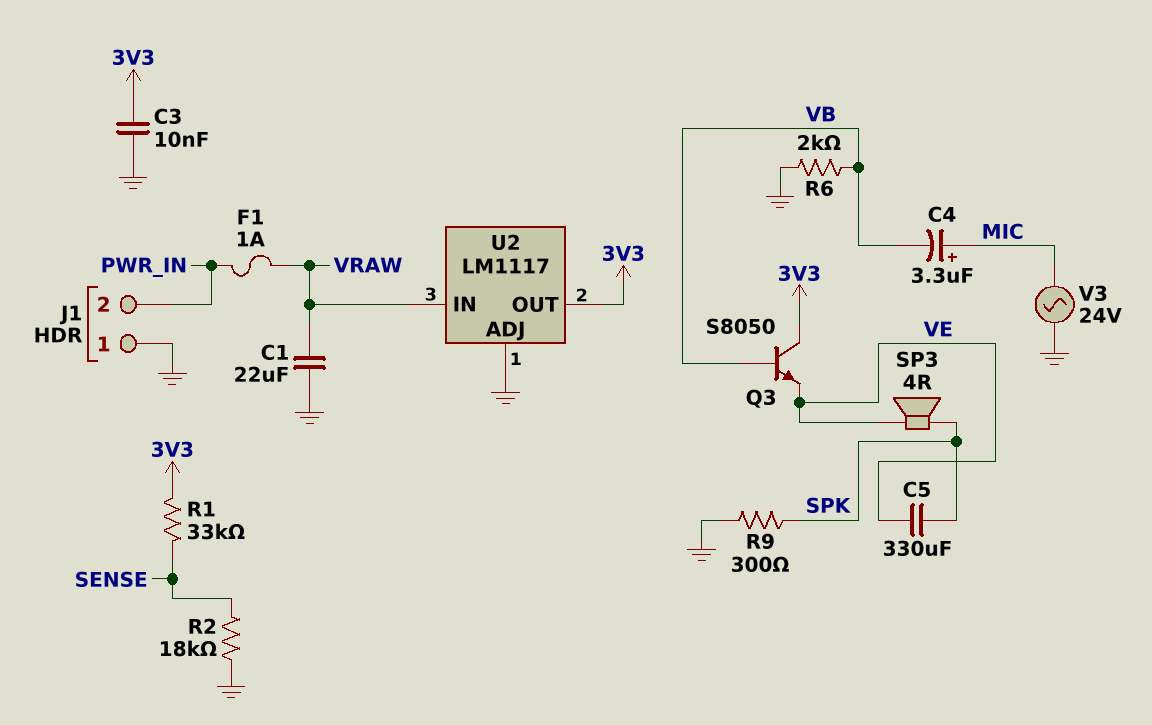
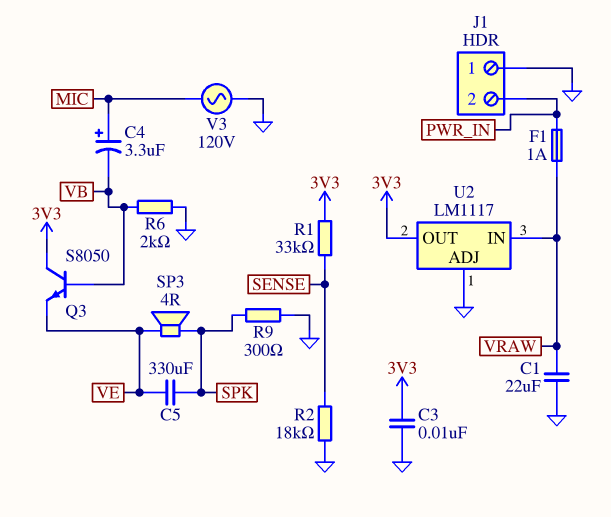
V3: AC 24V (GND, MIC) -> AC 120V (GND, MIC)

